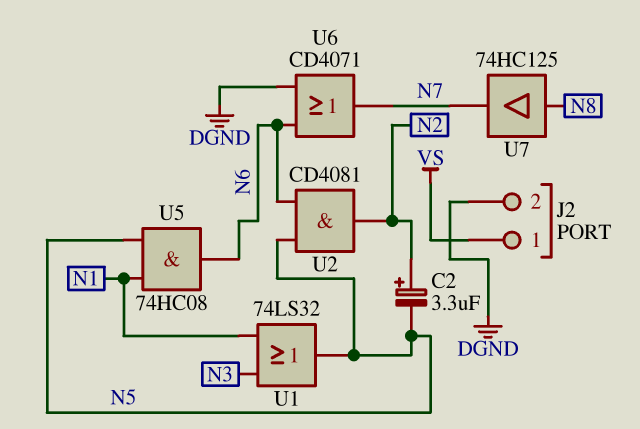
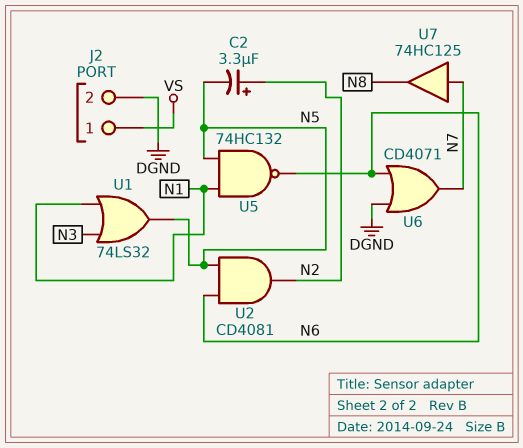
U5: AND 74HC08 (in N1, in N5, out N6) -> NAND 74HC132 (in N1, in N5, out N6)
U7: buffer 74HC125 (in N8, out N7) -> buffer 74HC125 (in N7, out N8)

